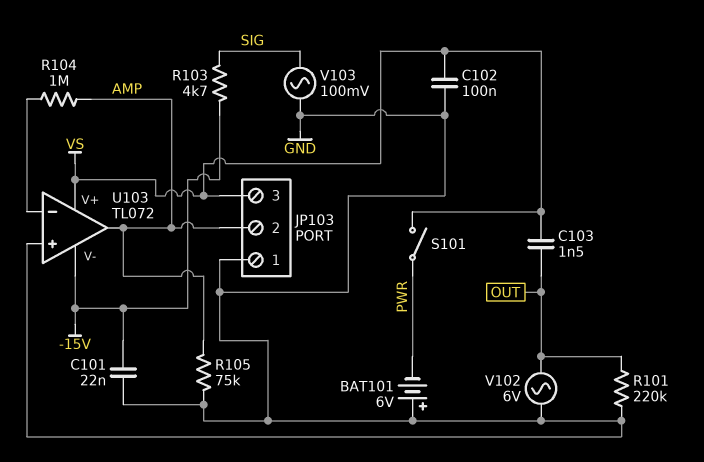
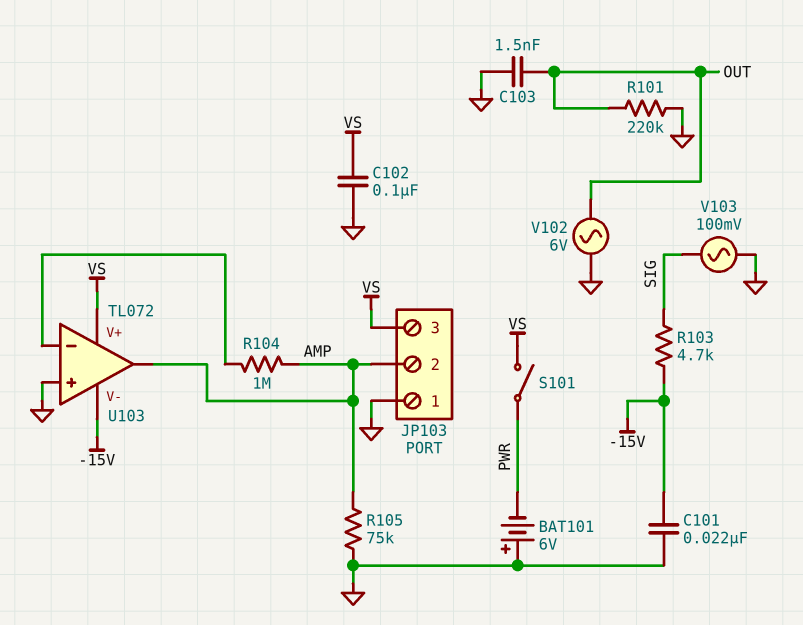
C103: 1.5nF (OUT, VS) -> 1.5nF (GND, OUT)

